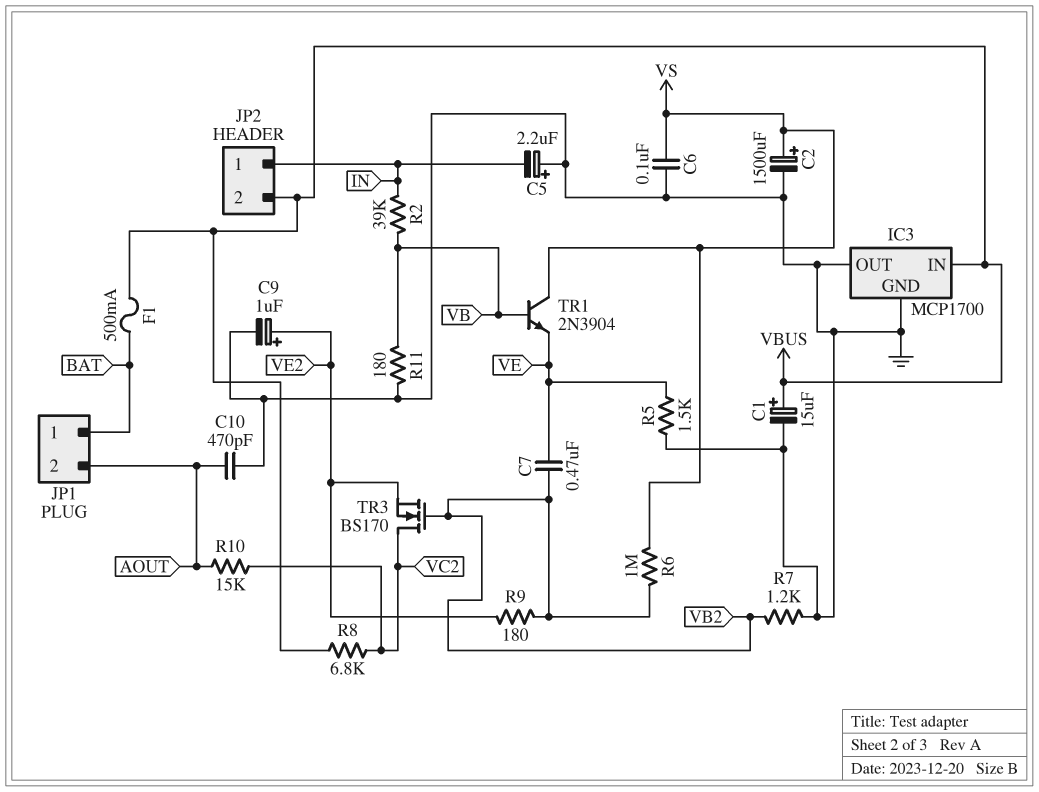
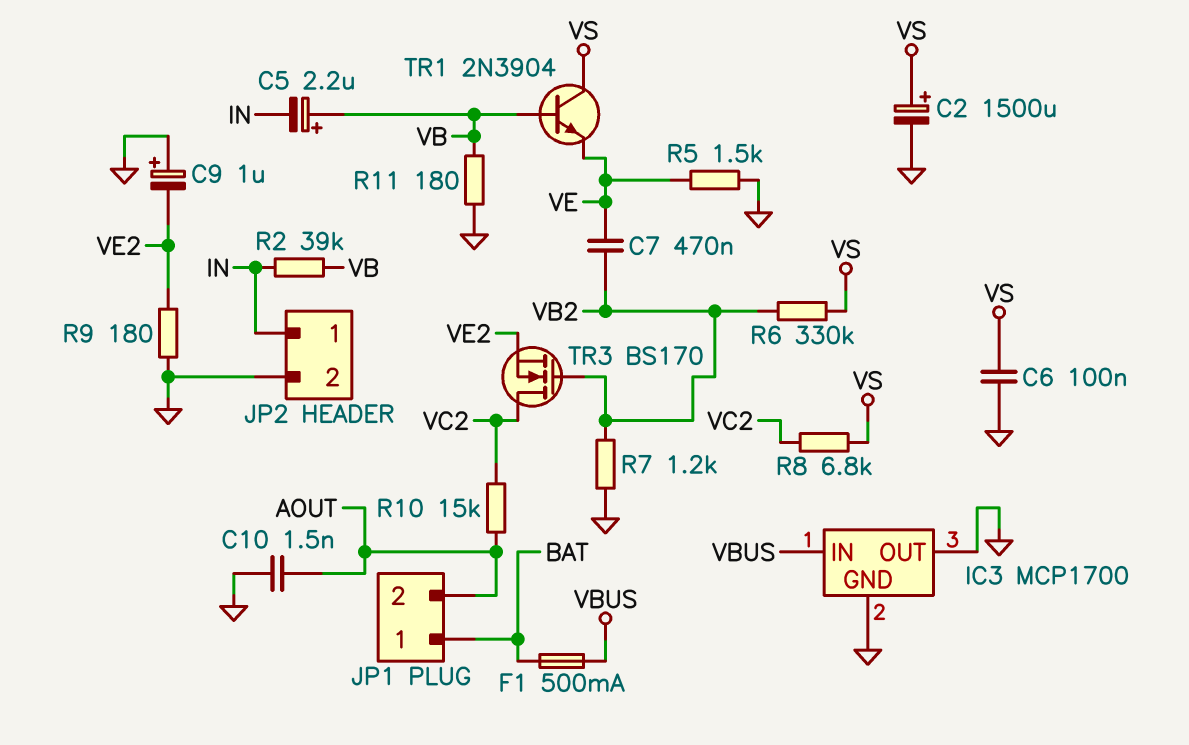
C1: 15uF (plus VBUS, minus GND) -> none
C5: 2.2uF (plus GND, minus IN) -> 2.2uF (plus VB, minus IN)
C9: 1uF (plus VE2, minus GND) -> 1uF (plus GND, minus VE2)
C10: 470pF (AOUT, GND) -> 1.5nF (AOUT, GND)
JP2 pin 2: VBUS -> GND
R6: 1M (VB2, VS) -> 330k (VB2, VS)
R8: 6.8k (VBUS, VC2) -> 6.8k (VC2, VS)
R9: 180 (VB2, VE2) -> 180 (GND, VE2)

